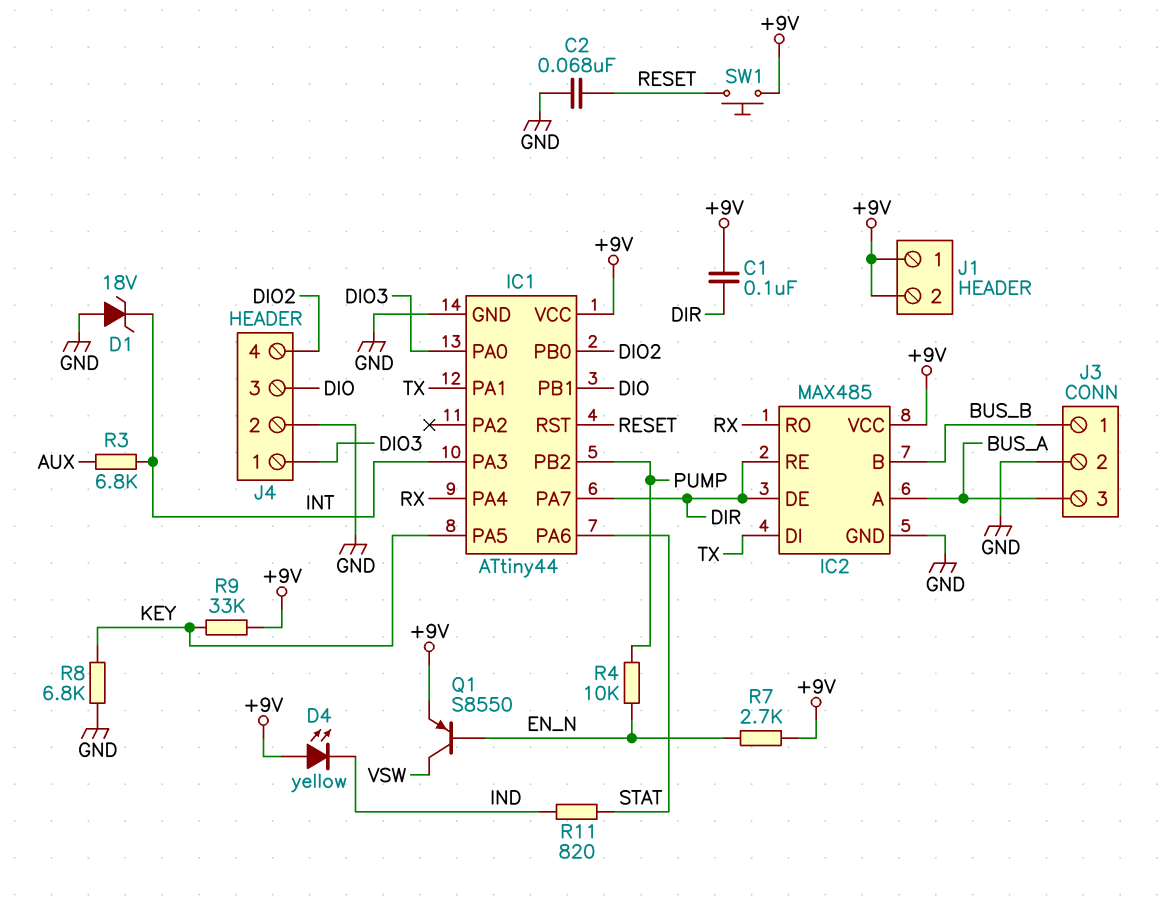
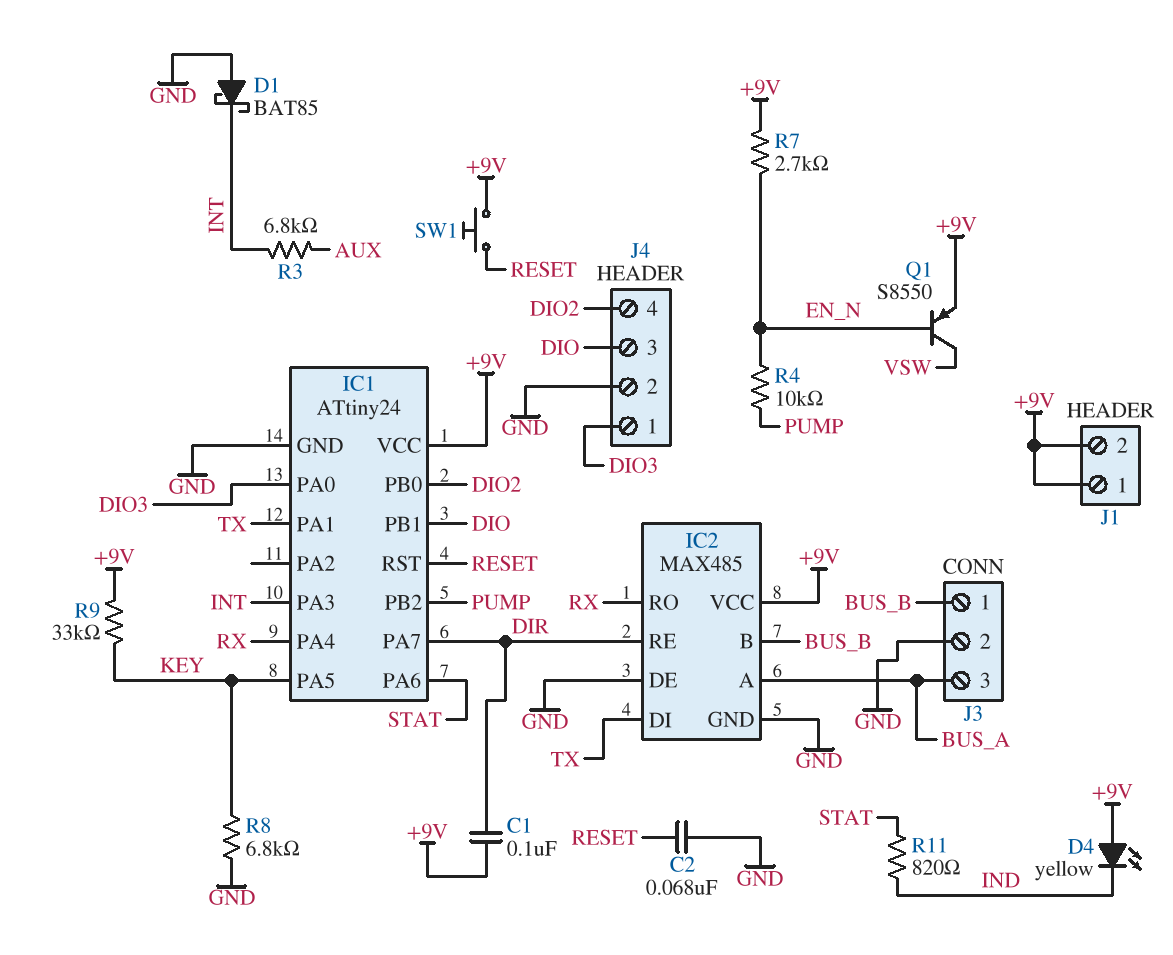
D1: zener 18V (A GND, K INT) -> schottky BAT85 (A GND, K INT)
IC1: ATtiny44 -> ATtiny24
IC2 pin DE: DIR -> GND

